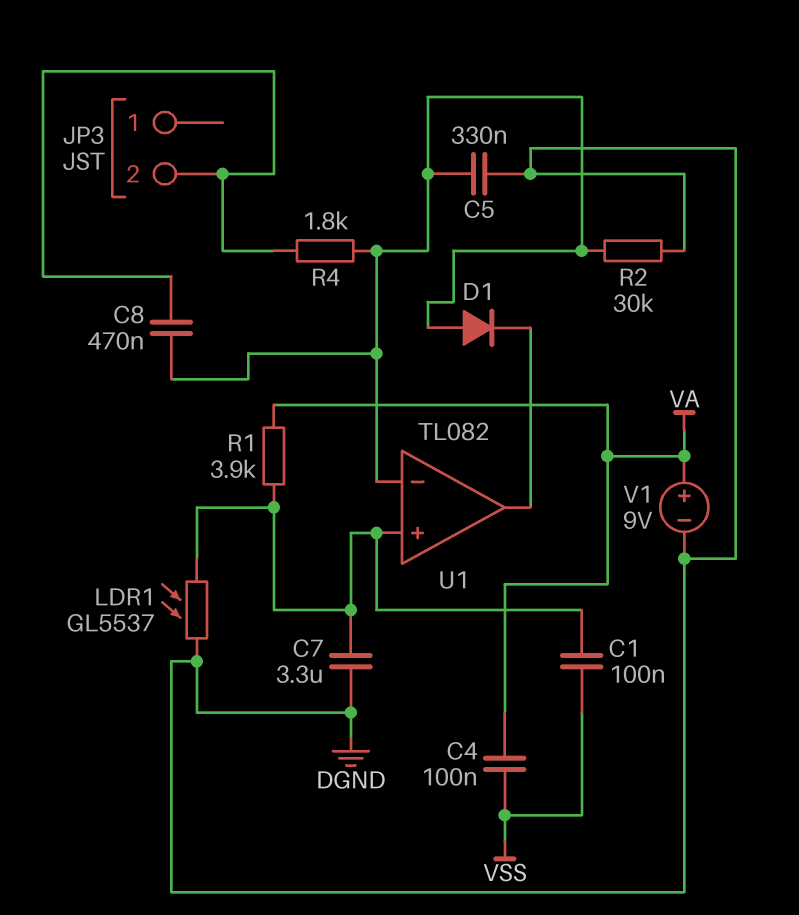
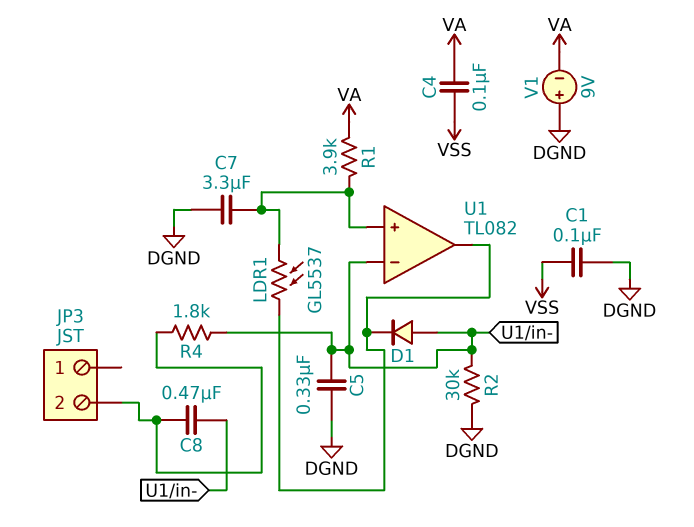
C1: 100nF (U1/in+, VSS) -> 100nF (DGND, VSS)
LDR1: GL5537 (DGND, U1/in+) -> GL5537 (U1/in+, U1/out)
V1: 9V (plus VA, minus DGND) -> 9V (plus DGND, minus VA)

